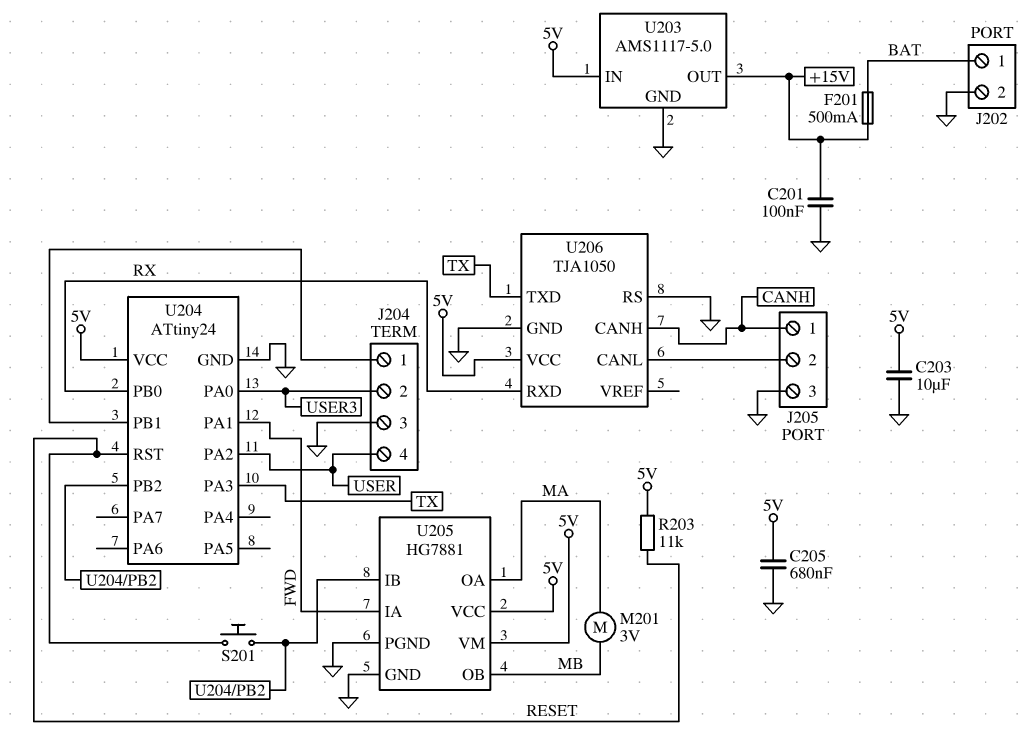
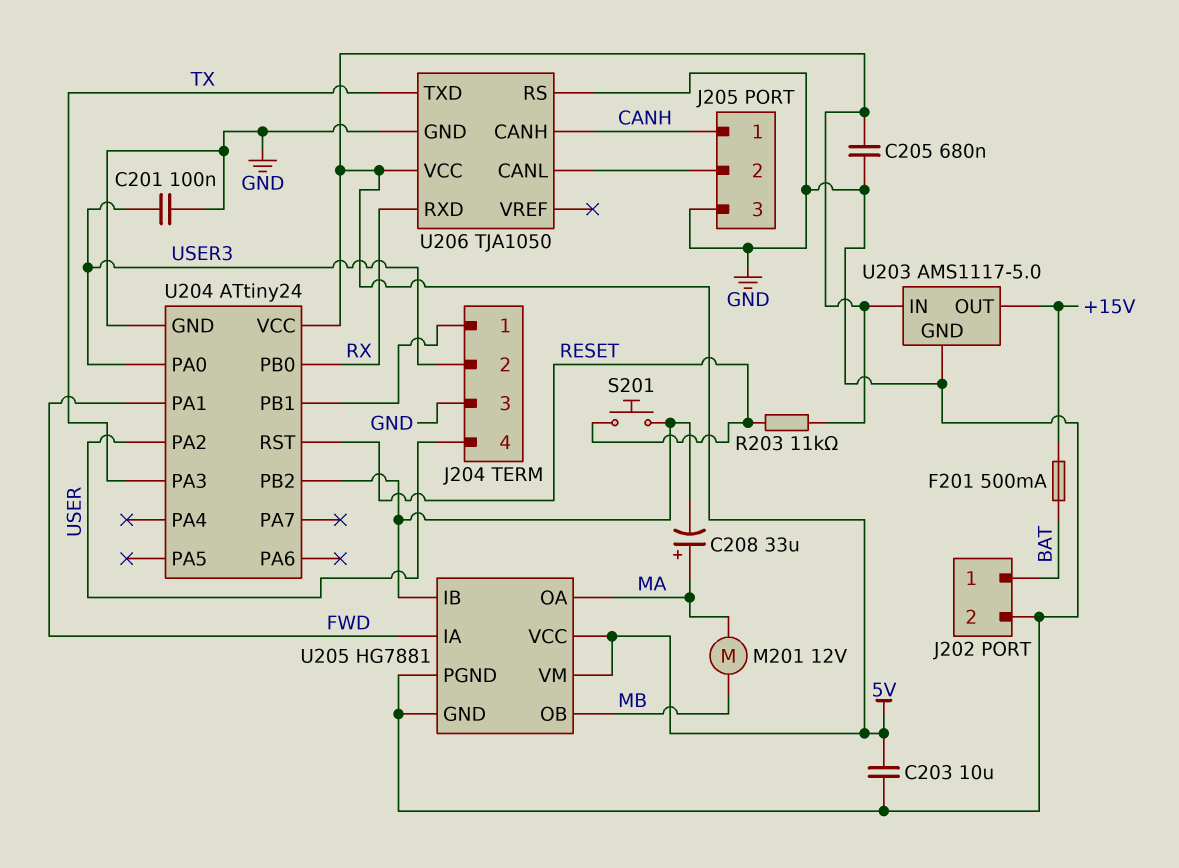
C201: 100nF (+15V, GND) -> 100nF (GND, USER3)
C208: none -> 33uF (plus MA, minus U204/PB2)
M201: motor 3V (MA, MB) -> motor 12V (MA, MB)

